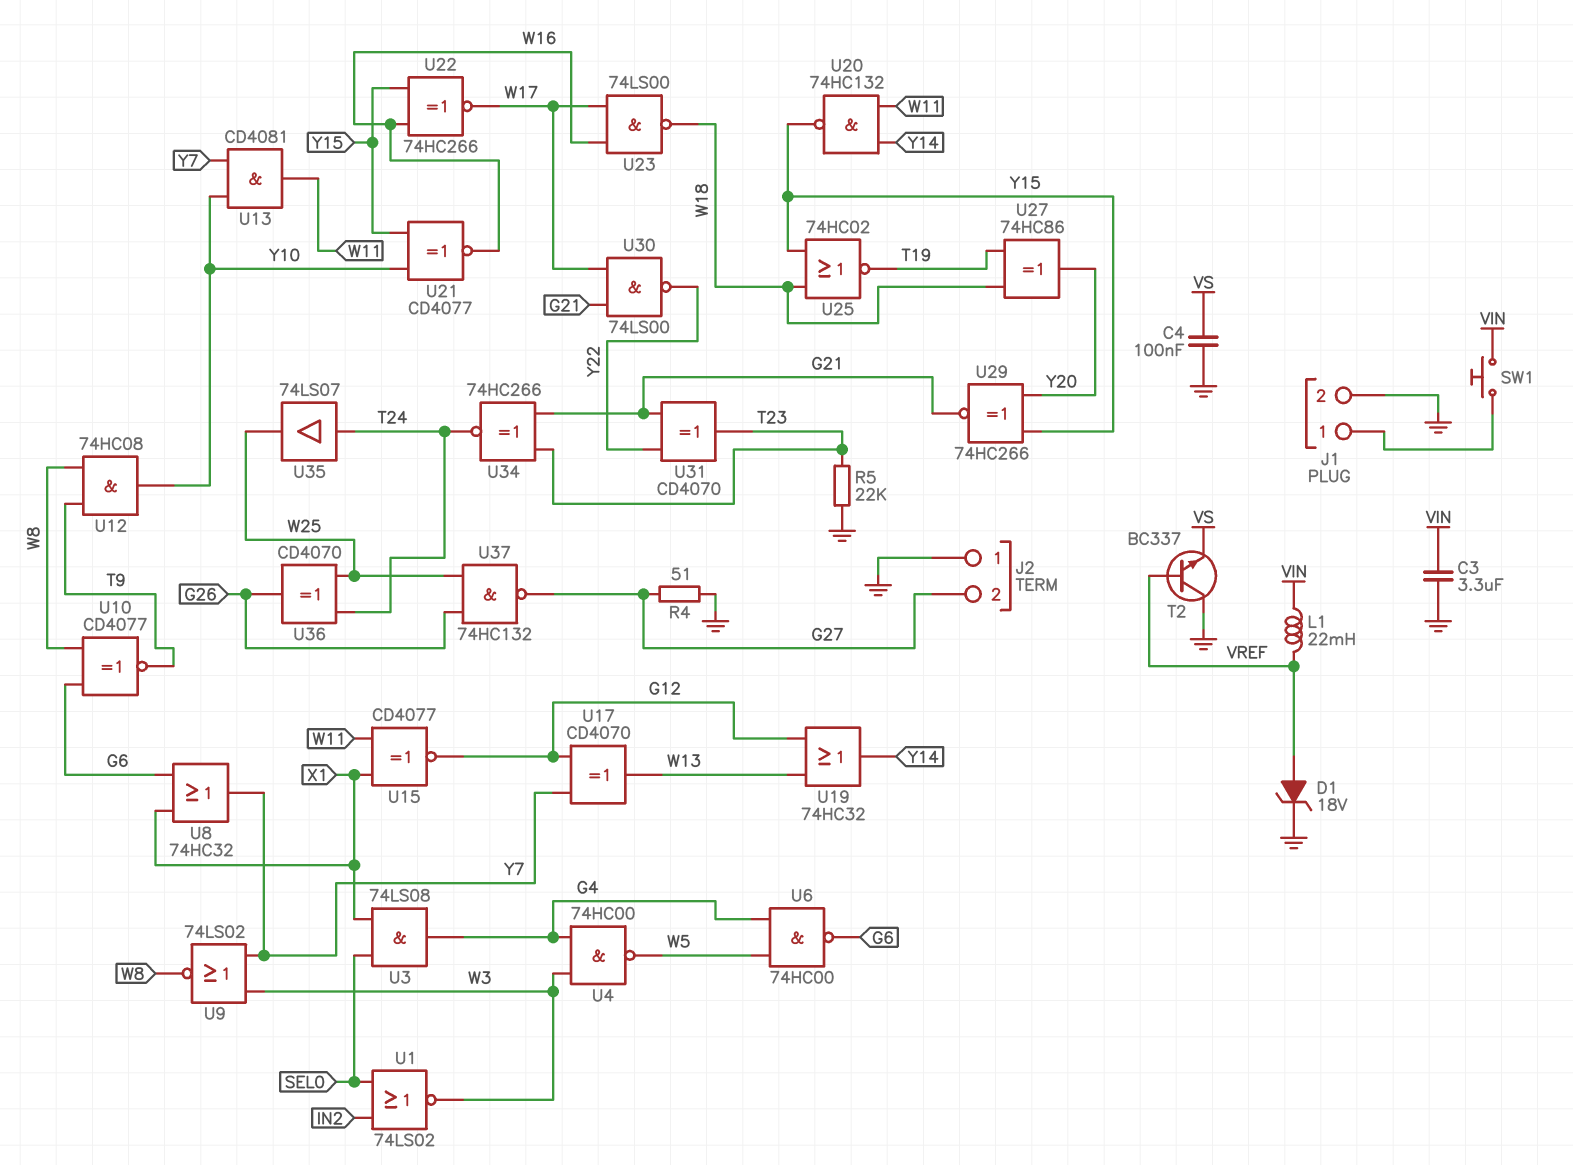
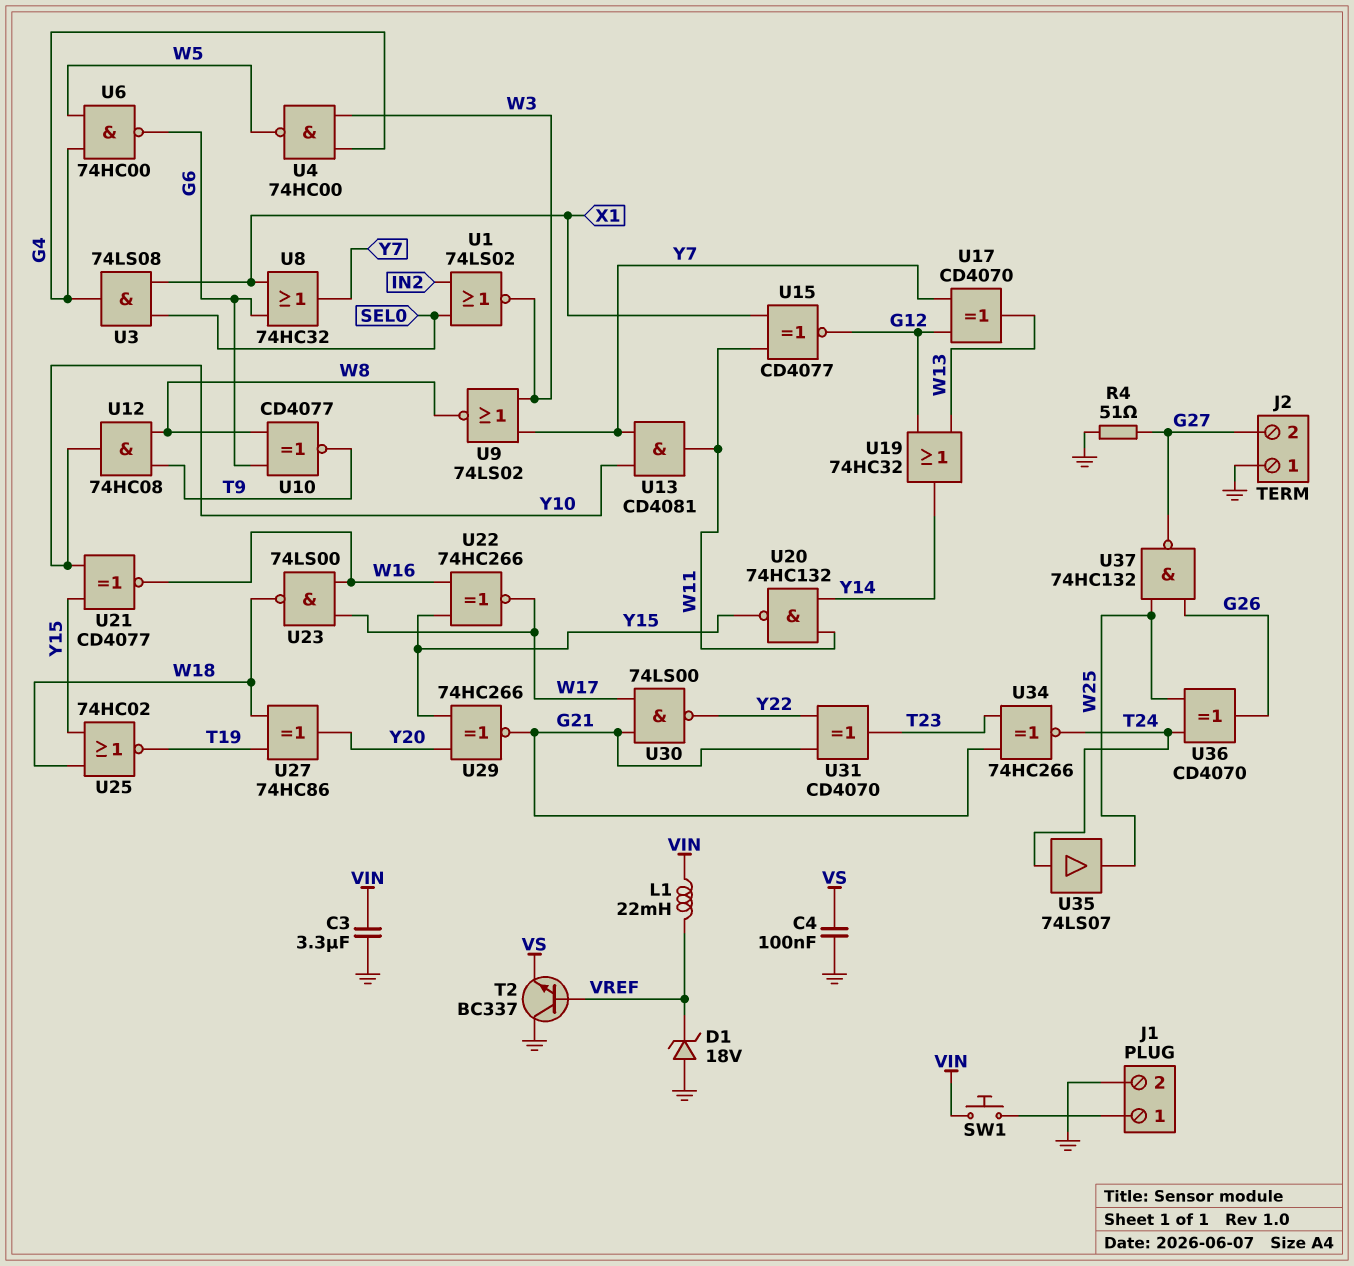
D1: zener 18V (A VREF, K GND) -> zener 18V (A GND, K VREF)
R5: 22k (GND, T23) -> none

